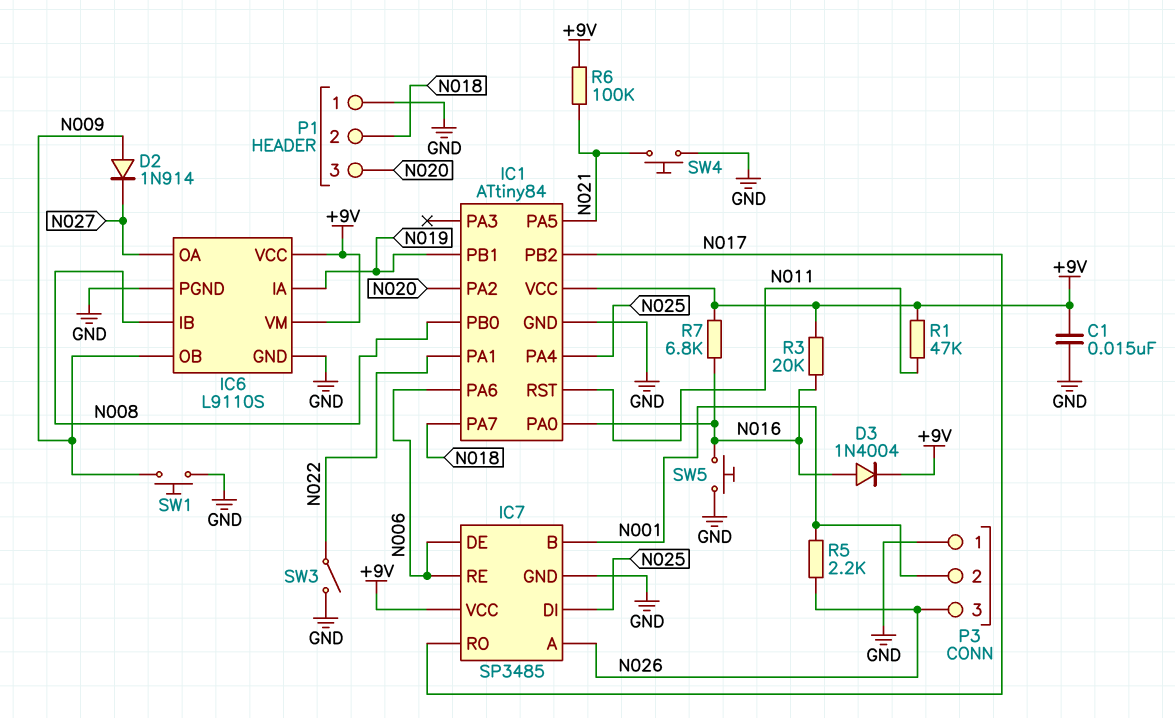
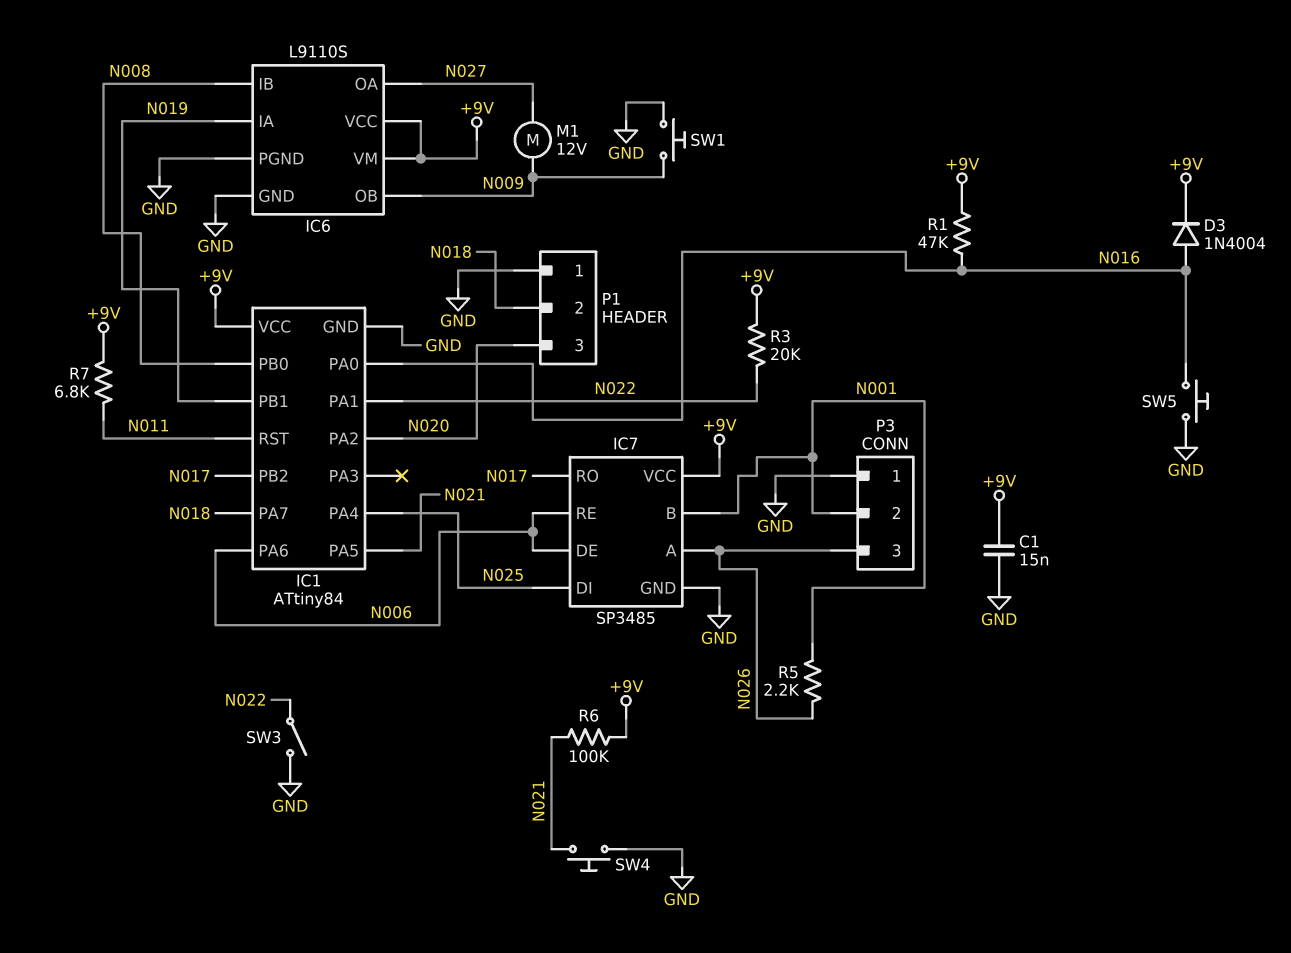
D2: diode 1N914 (A N009, K N027) -> none
M1: none -> motor 12V (N009, N027)
R1: 47k (+9V, N011) -> 47k (+9V, N016)
R3: 20k (+9V, N016) -> 20k (+9V, N022)
R7: 6.8k (+9V, N016) -> 6.8k (+9V, N011)

